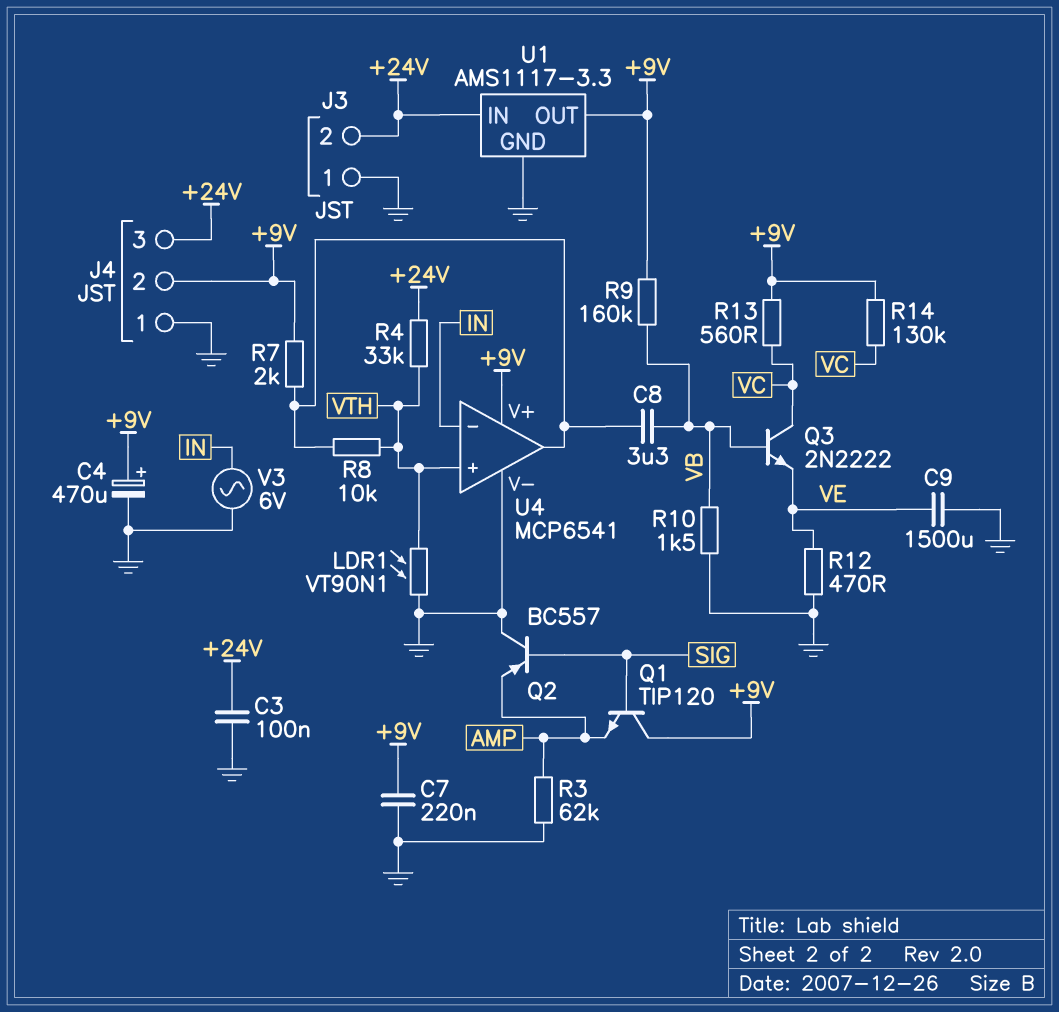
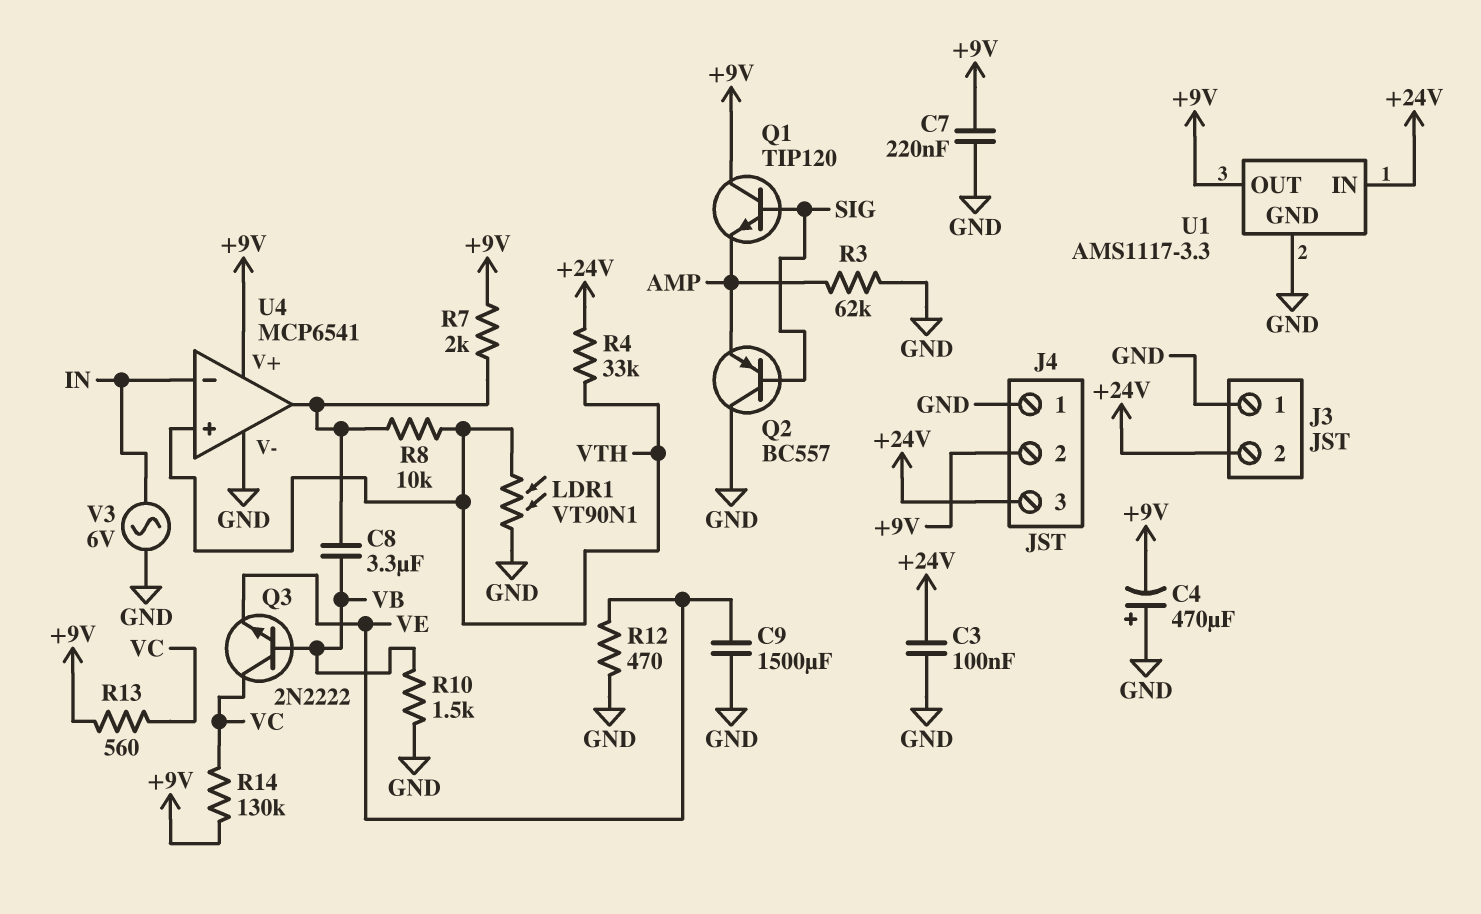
C4: 470uF (plus +9V, minus GND) -> 470uF (plus GND, minus +9V)
R9: 160k (+9V, VB) -> none

